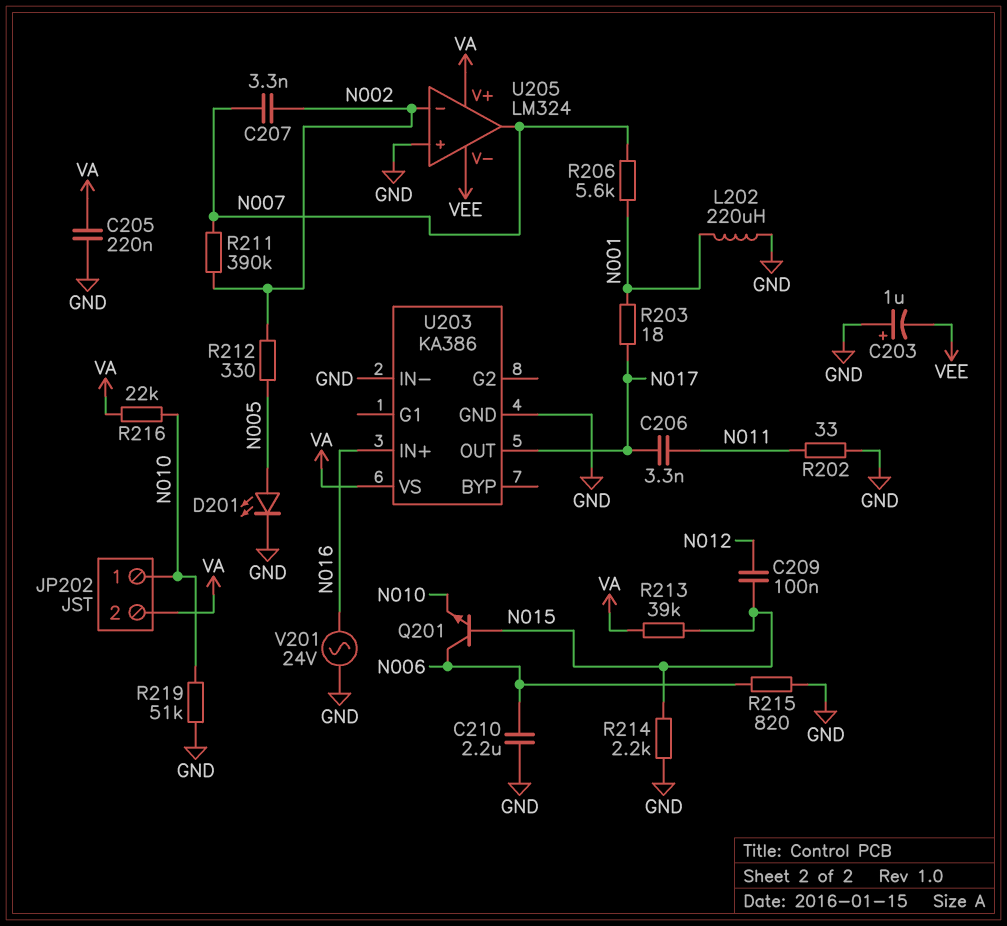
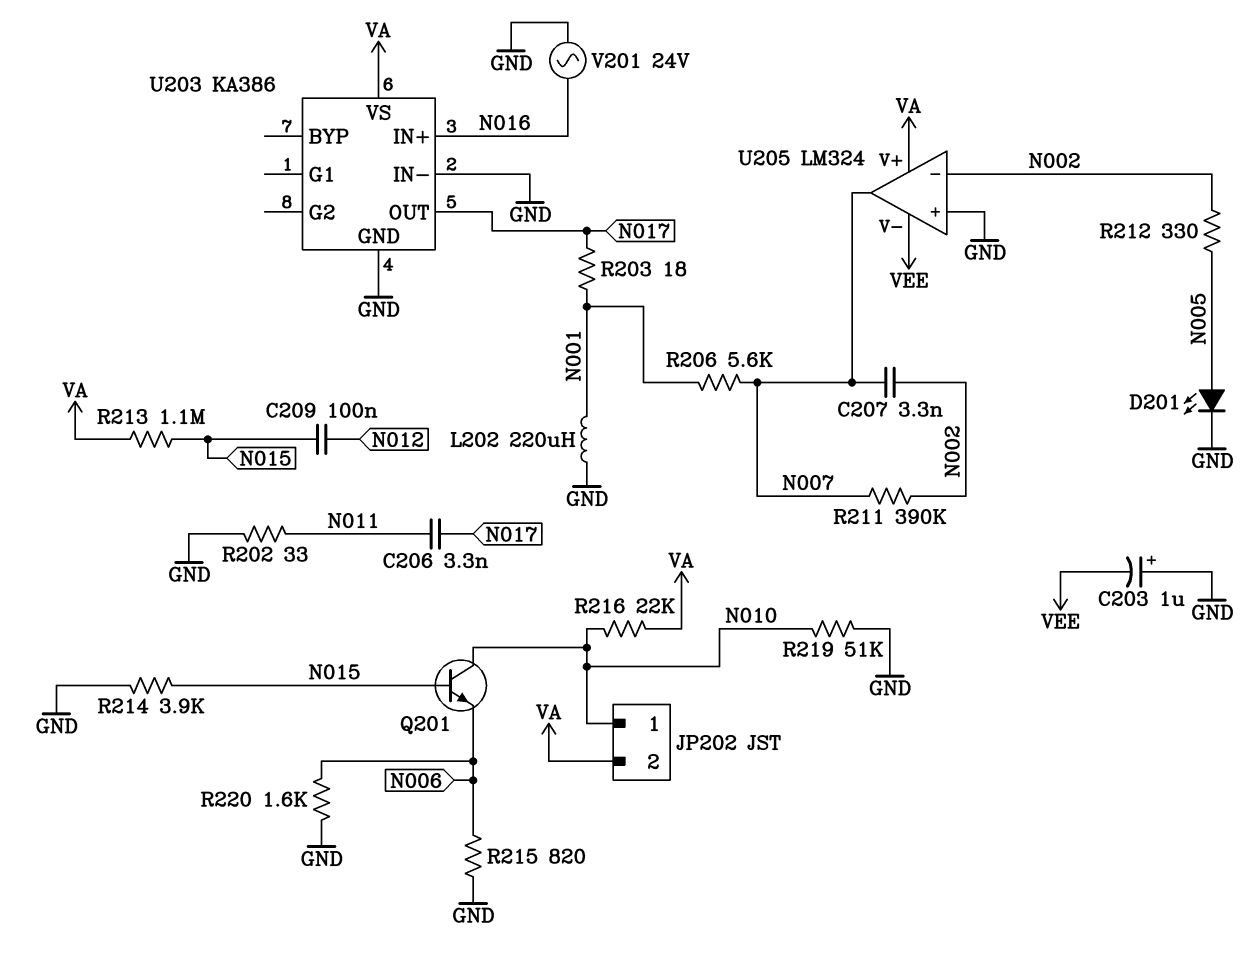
C205: 220nF (GND, VA) -> none
C210: 2.2uF (GND, N006) -> none
Q201: NPN (B N015, C N006, E N010) -> NPN (B N015, C N010, E N006)
R213: 39k (N015, VA) -> 1.1M (N015, VA)
R214: 2.2k (GND, N015) -> 3.9k (GND, N015)
R220: none -> 1.6k (GND, N006)

